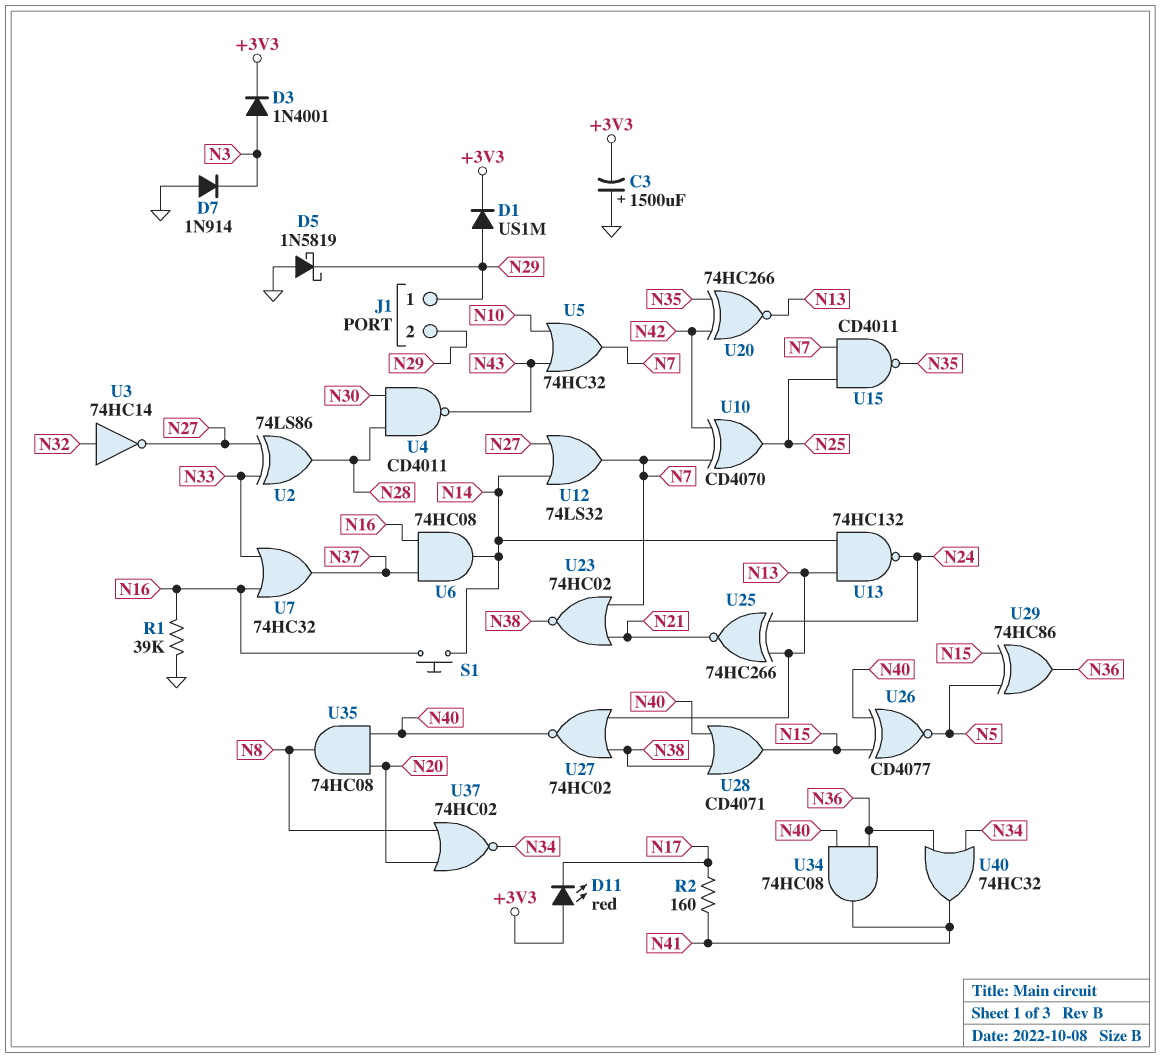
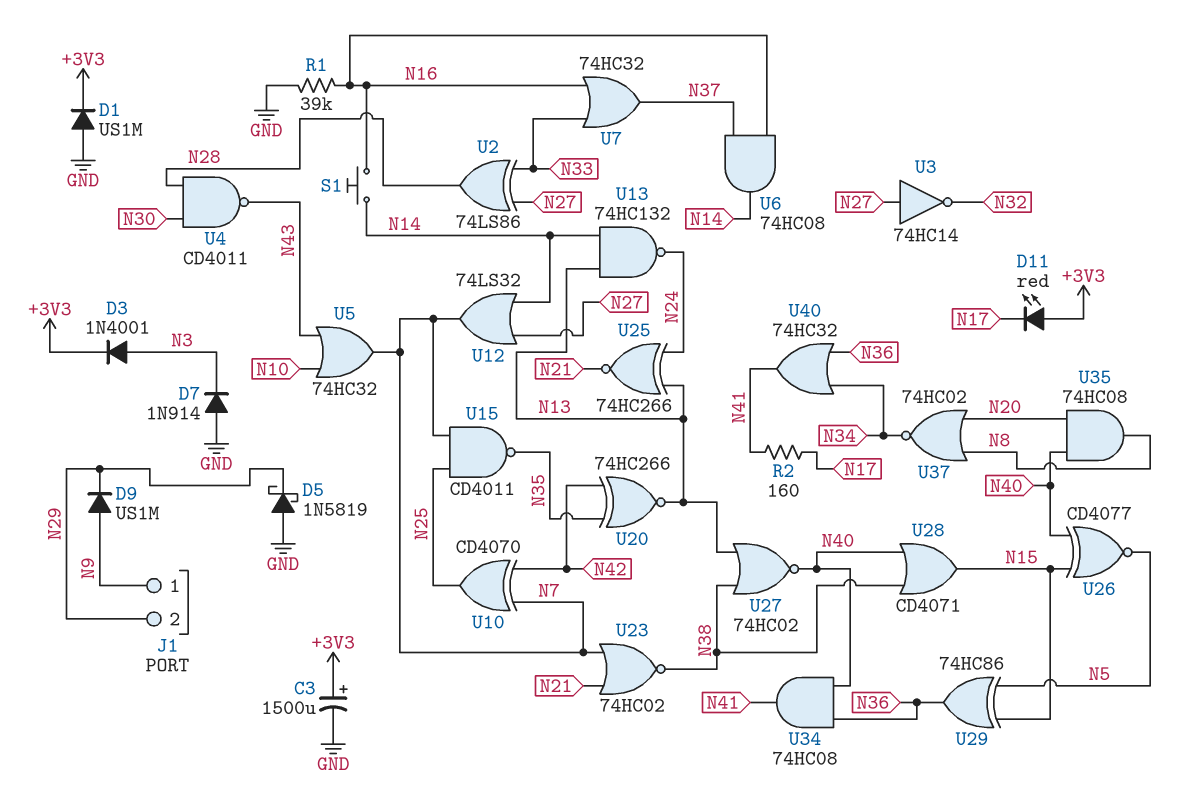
C3: 1500uF (plus GND, minus +3V3) -> 1500uF (plus +3V3, minus GND)
D1: diode US1M (A N29, K +3V3) -> diode US1M (A GND, K +3V3)
D9: none -> diode US1M (A N9, K N29)
J1 pin 1: N29 -> N9
U3: NOT 74HC14 (in N32, out N27) -> NOT 74HC14 (in N27, out N32)

